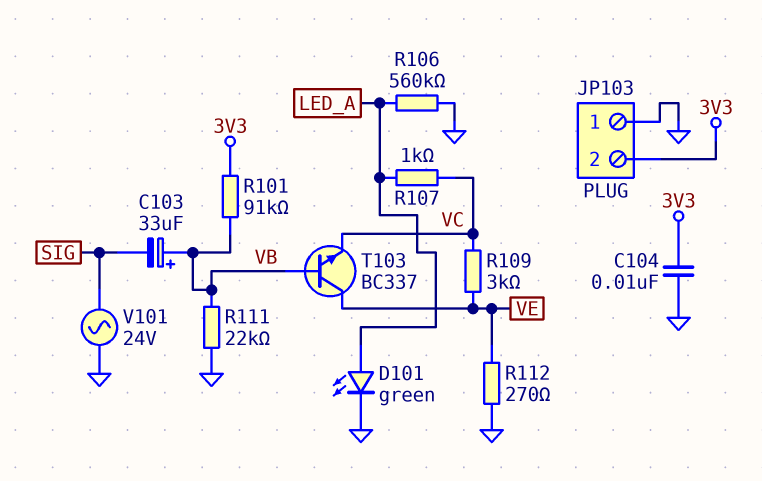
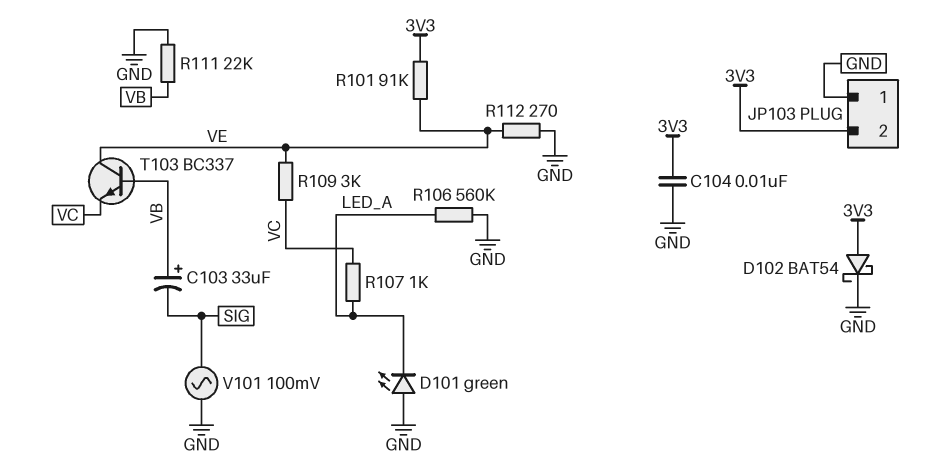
D101: LED green (A LED_A, K GND) -> LED green (A GND, K LED_A)
D102: none -> schottky BAT54 (A 3V3, K GND)
R101: 91k (3V3, VB) -> 91k (3V3, VE)
V101: AC 24V (GND, SIG) -> AC 100mV (GND, SIG)

